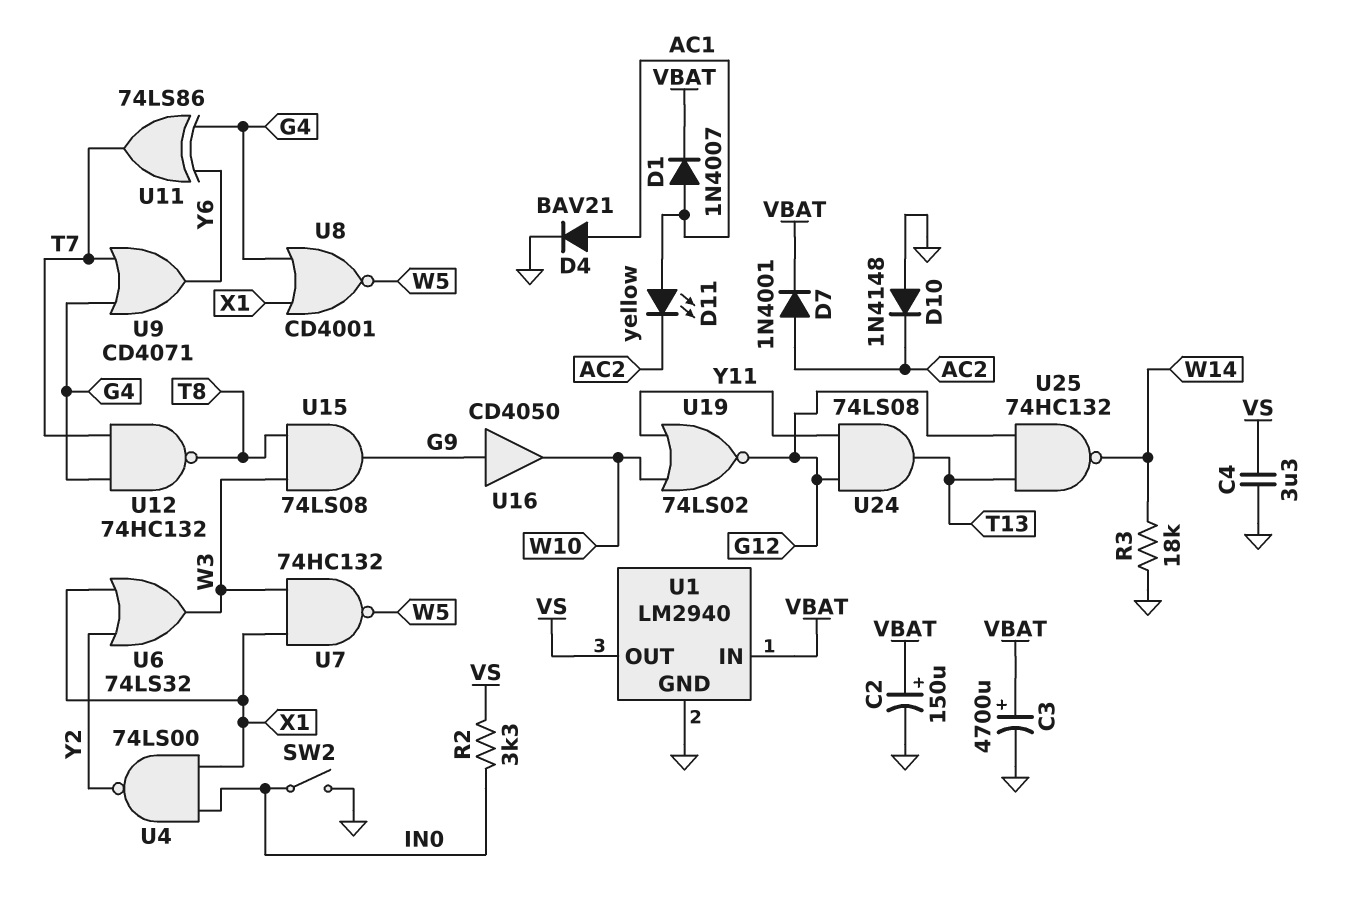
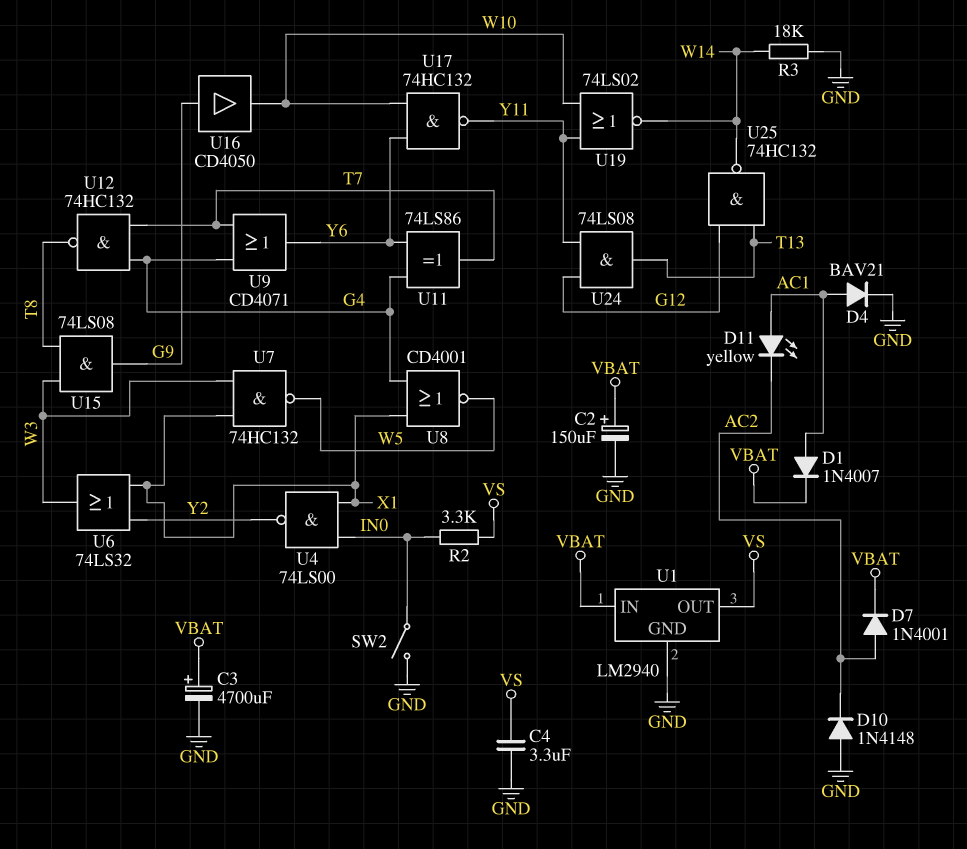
U17: none -> NAND 74HC132 (in W10, in Y6, out Y11)
U19: NOR 74LS02 (in W10, in Y11, out G12) -> NOR 74LS02 (in W10, in Y11, out W14)

